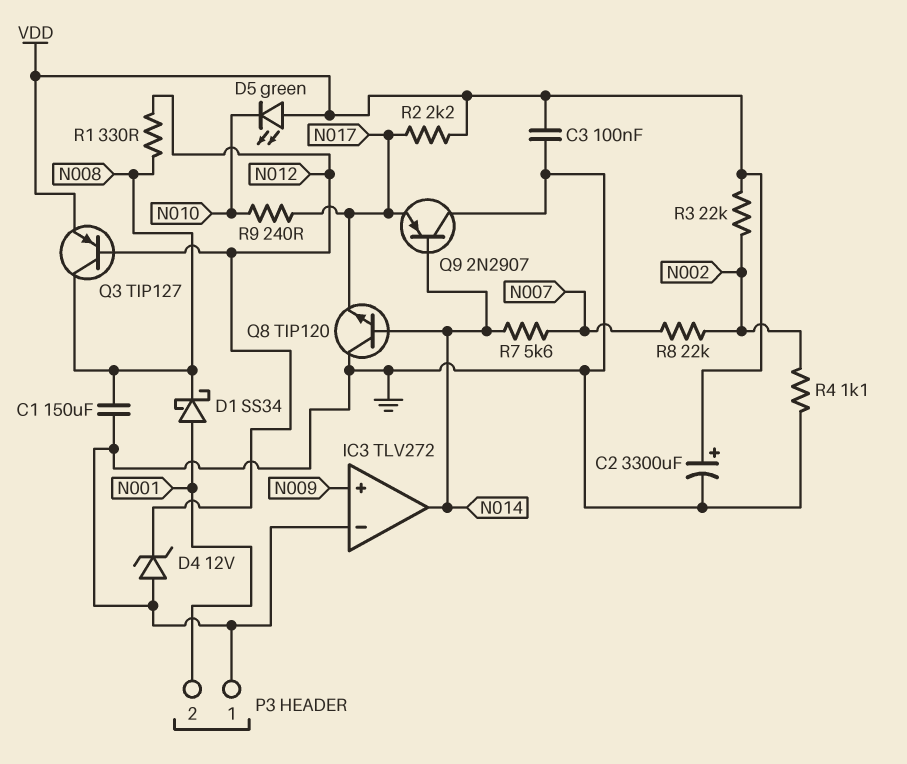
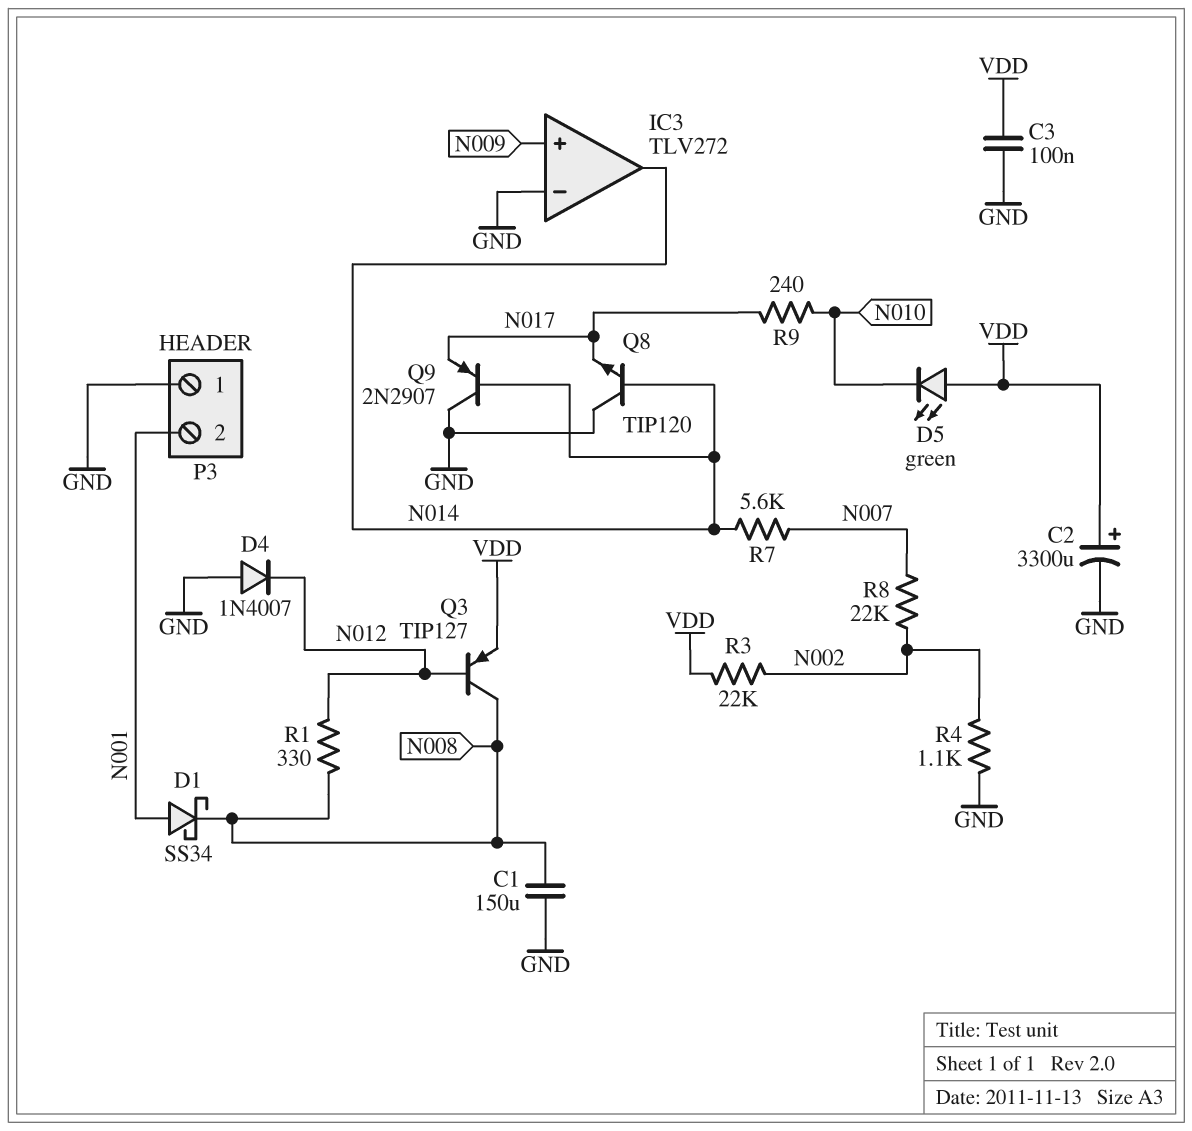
D4: zener 12V (A GND, K N012) -> diode 1N4007 (A GND, K N012)
R2: 2.2k (N017, VDD) -> none

